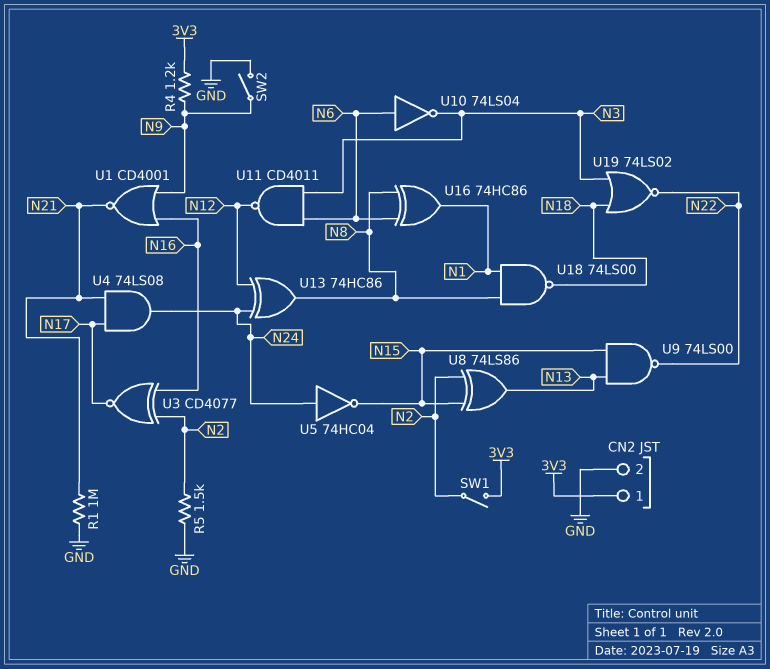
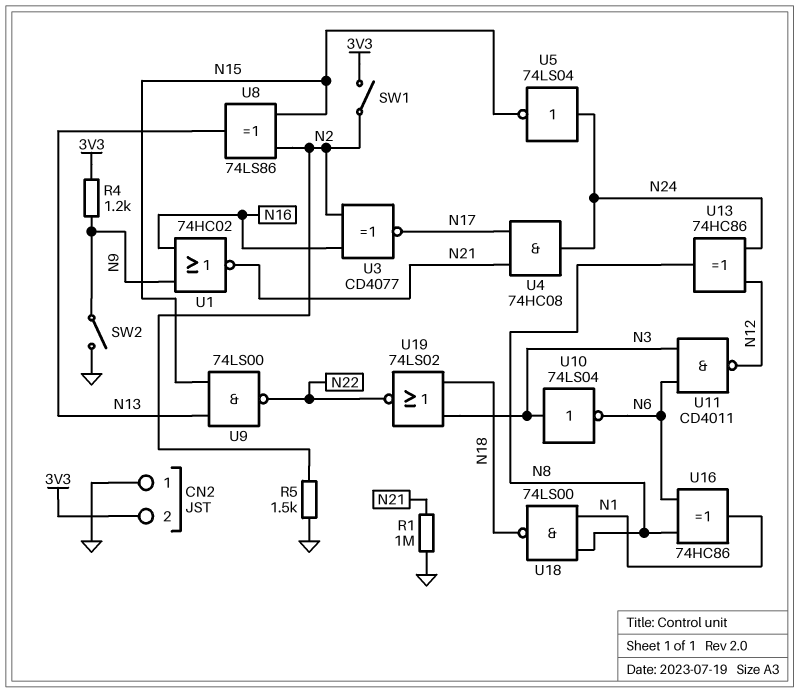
CN2 pin 1: 3V3 -> GND
CN2 pin 2: GND -> 3V3
U1: NOR CD4001 (in N9, in N16, out N21) -> NOR 74HC02 (in N9, in N16, out N21)
U4: AND 74LS08 (in N17, in N21, out N24) -> AND 74HC08 (in N17, in N21, out N24)
U5: NOT 74HC04 (in N24, out N15) -> NOT 74LS04 (in N24, out N15)
U10: NOT 74LS04 (in N6, out N3) -> NOT 74LS04 (in N3, out N6)

